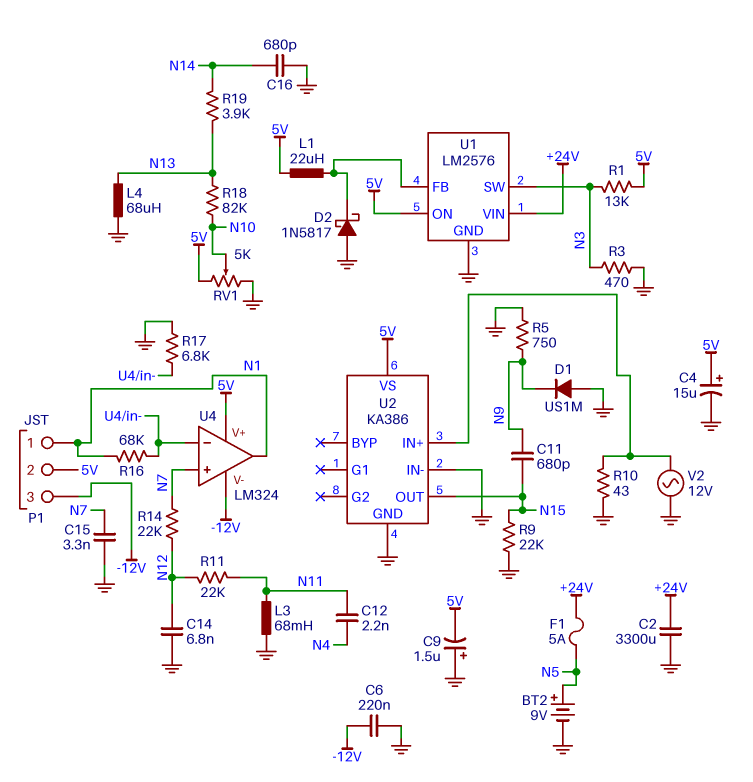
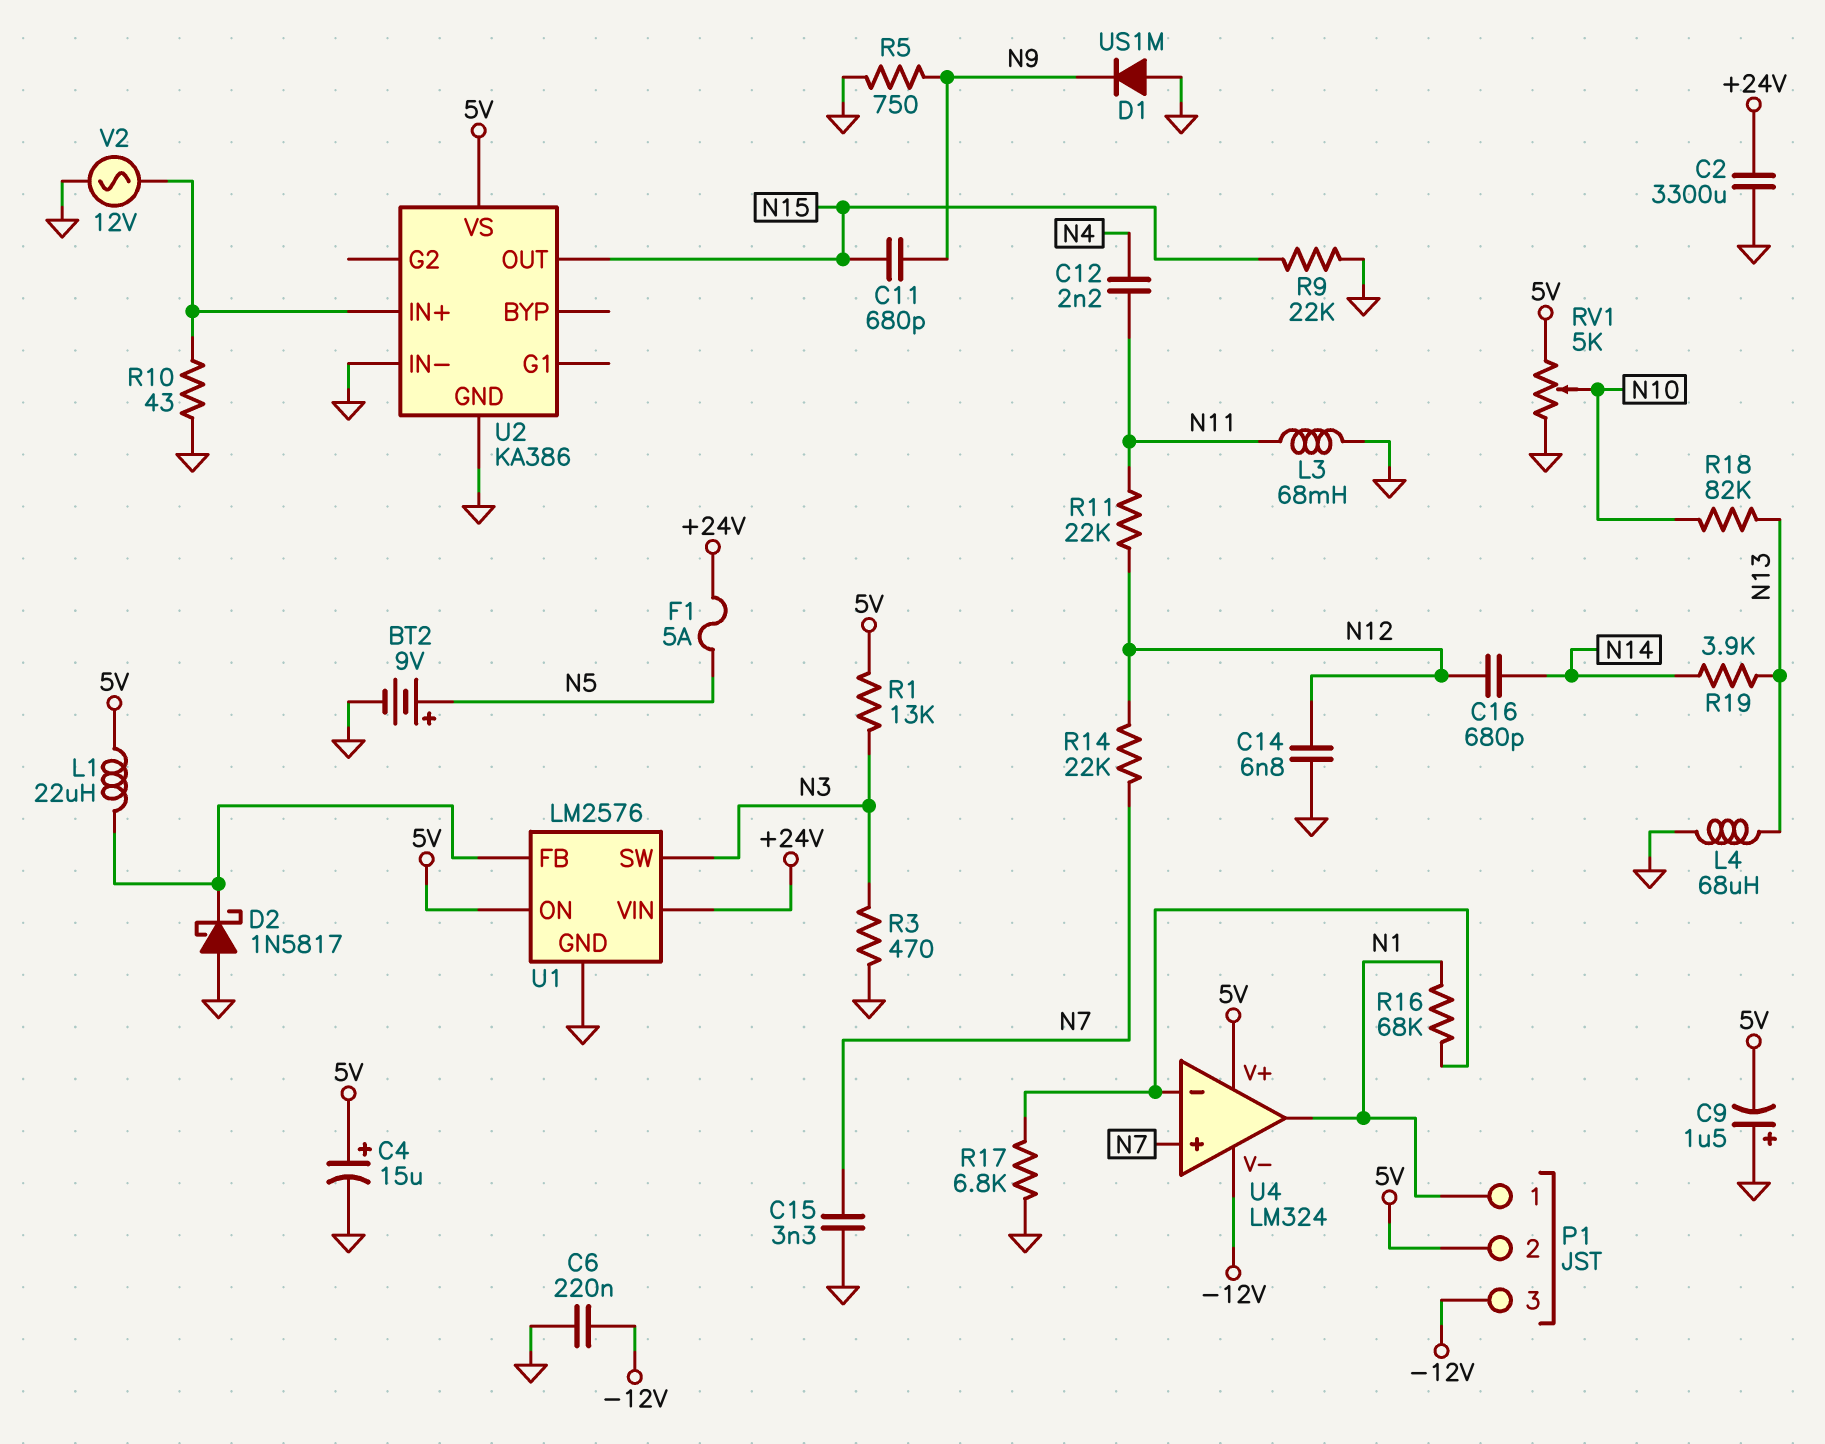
C16: 680pF (GND, N14) -> 680pF (N12, N14)

